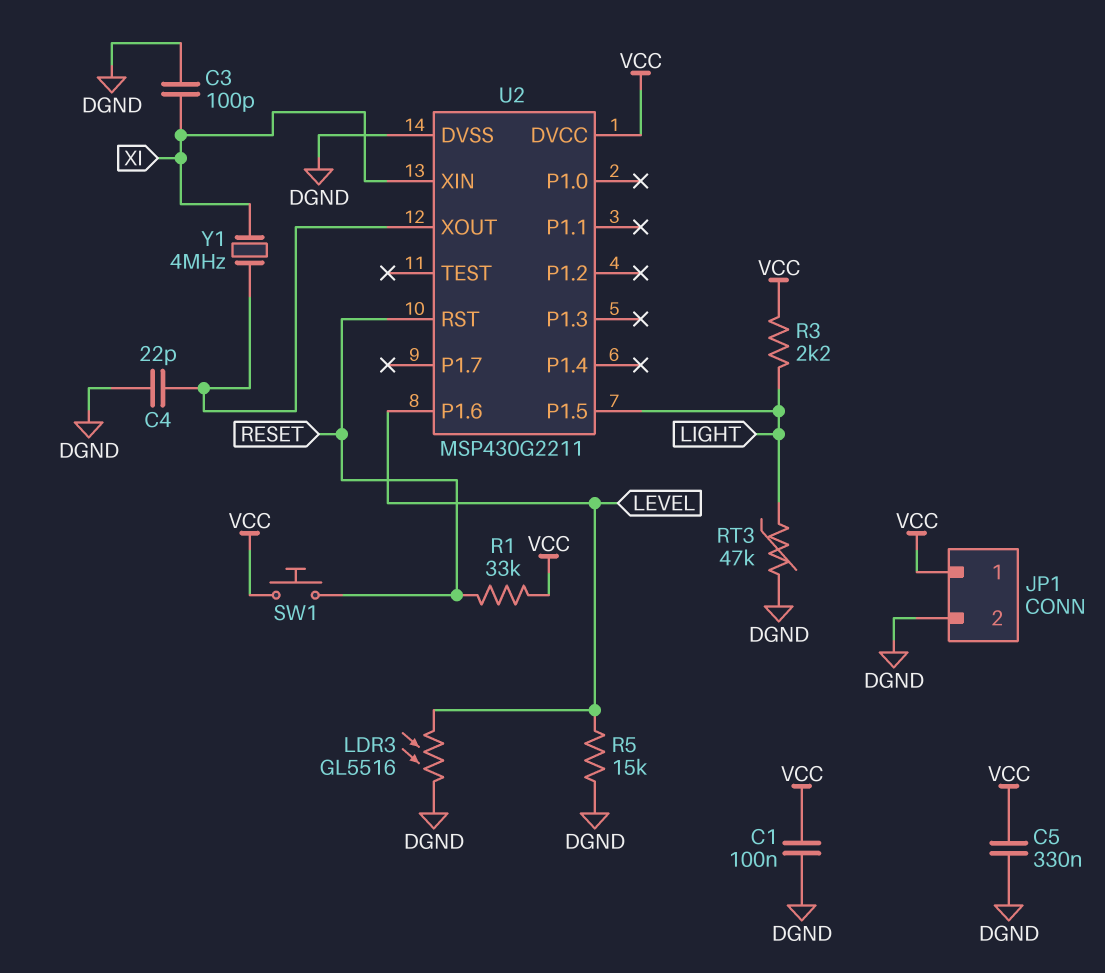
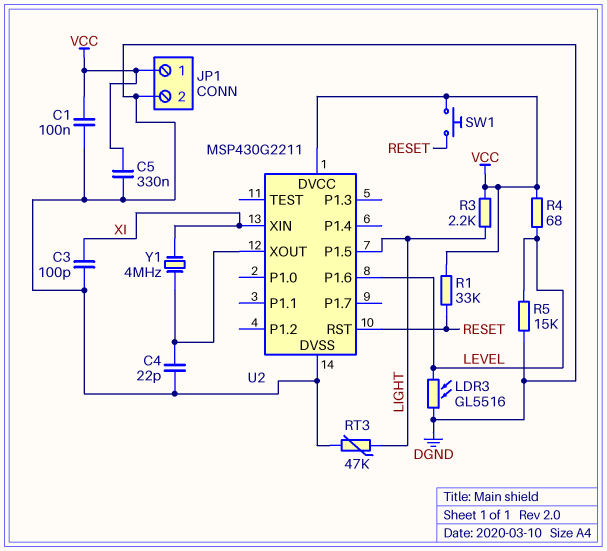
R4: none -> 68 (LEVEL, VCC)

